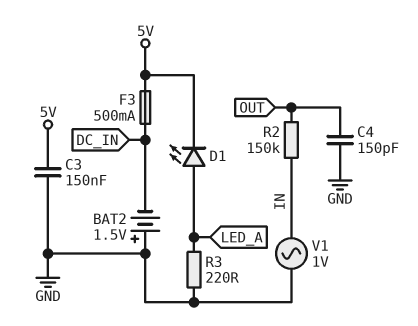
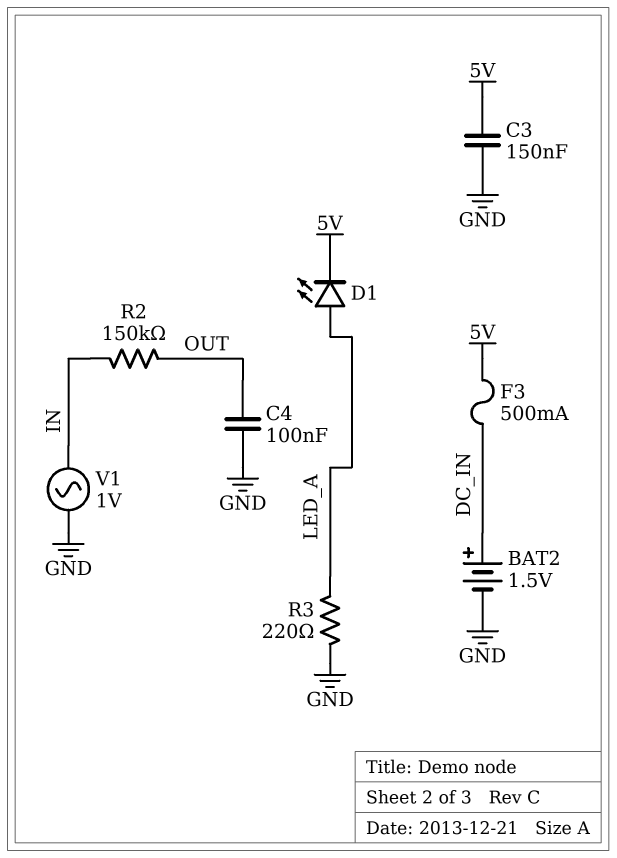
BAT2: 1.5V (plus GND, minus DC_IN) -> 1.5V (plus DC_IN, minus GND)
C4: 150pF (GND, OUT) -> 100nF (GND, OUT)

